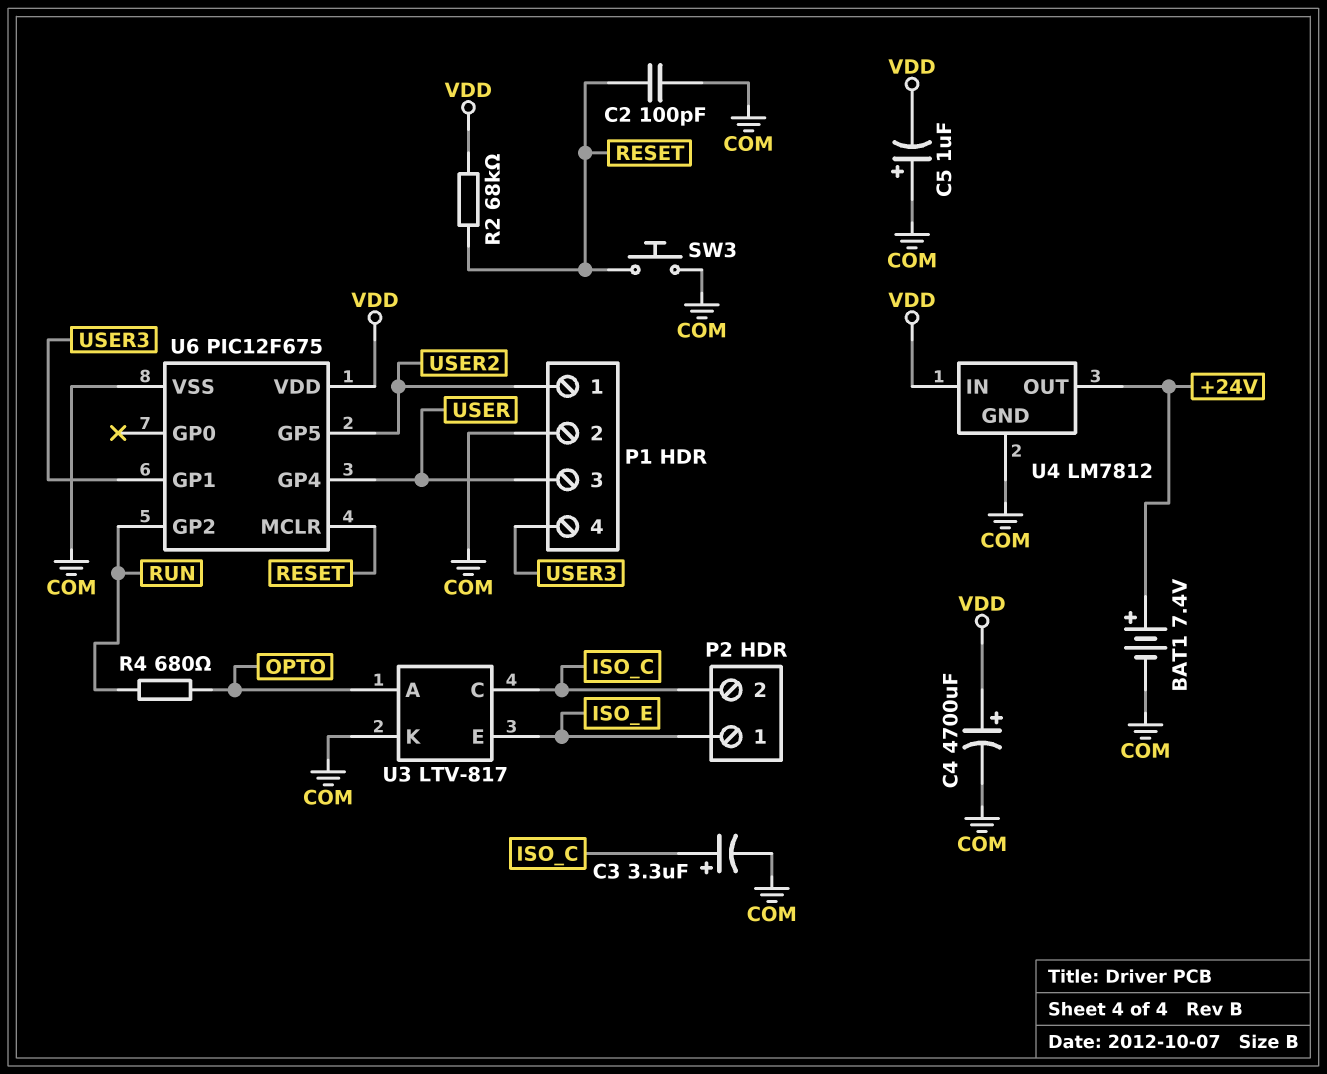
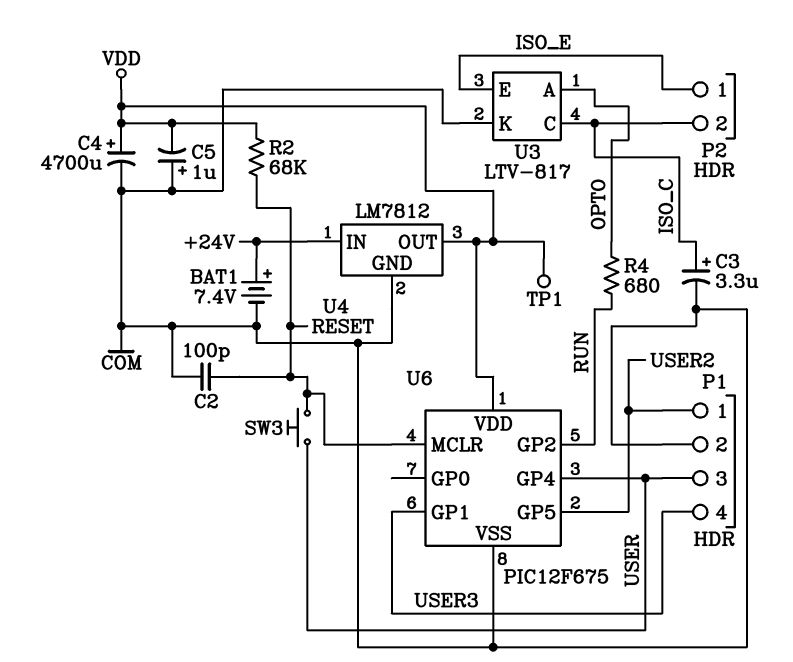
SW3: button (COM, RESET) -> button (RESET, USER)
TP1: none -> test point (VDD)
U4 pin IN: VDD -> +24V
U4 pin OUT: +24V -> VDD

